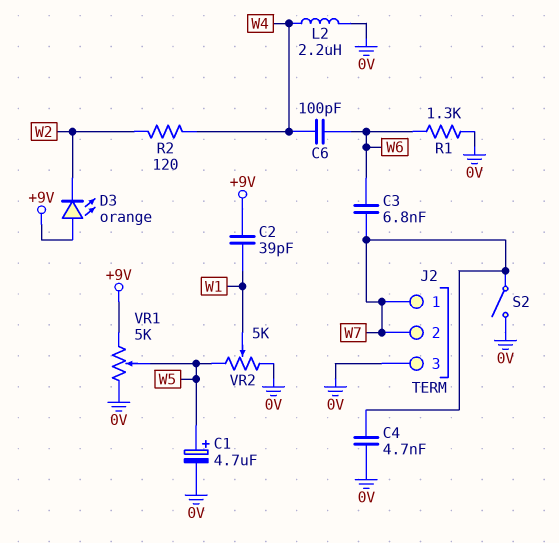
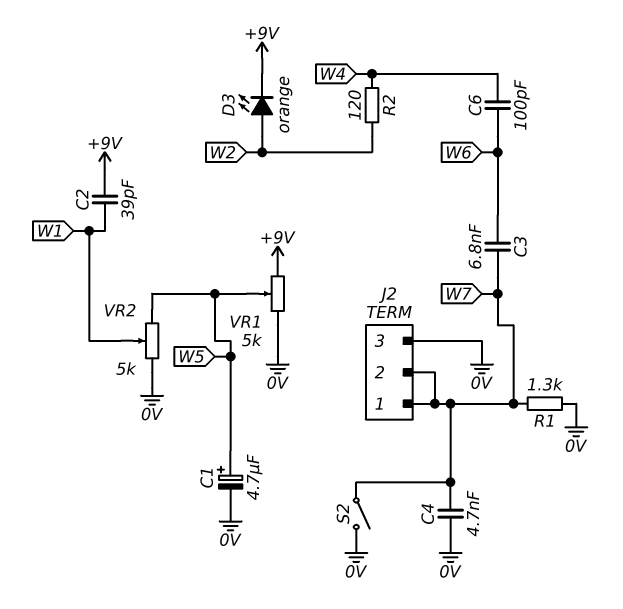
D3: LED orange (A +9V, K W2) -> LED orange (A W2, K +9V)
L2: 2.2uH (0V, W4) -> none
R1: 1.3k (0V, W6) -> 1.3k (0V, W7)

